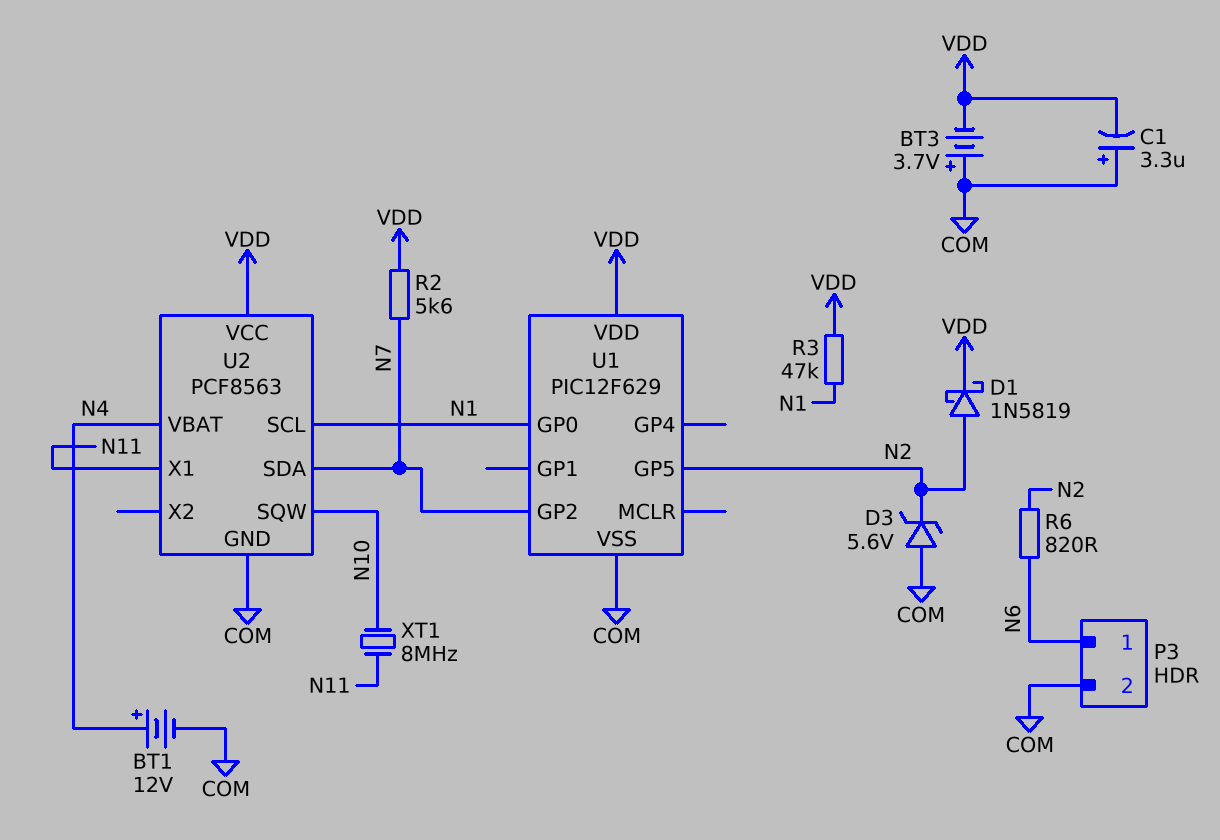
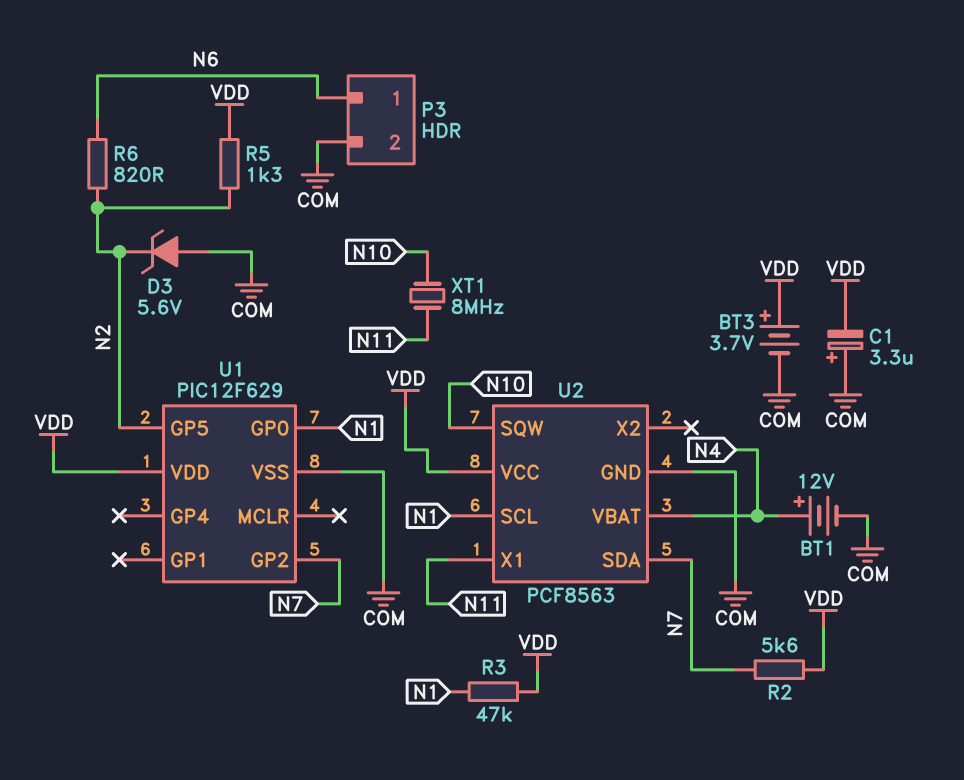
BT3: 3.7V (plus COM, minus VDD) -> 3.7V (plus VDD, minus COM)
D1: schottky 1N5819 (A N2, K VDD) -> none
R5: none -> 1.3k (N2, VDD)

